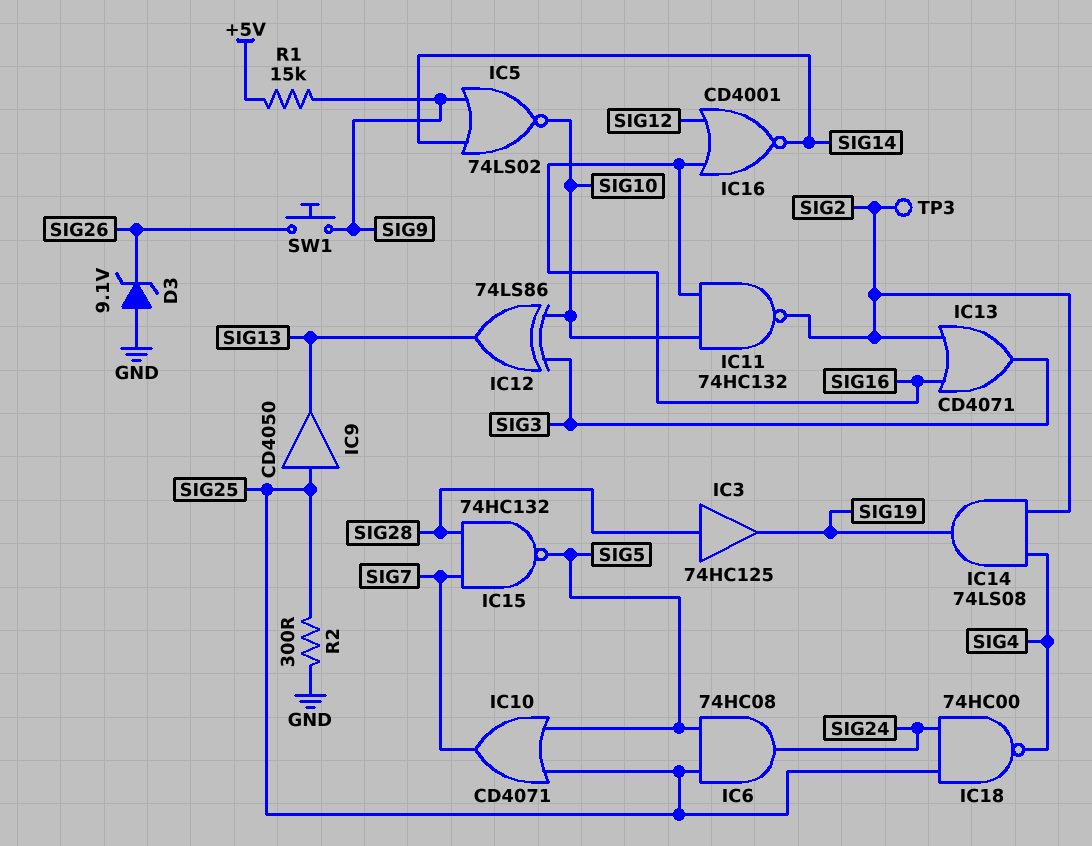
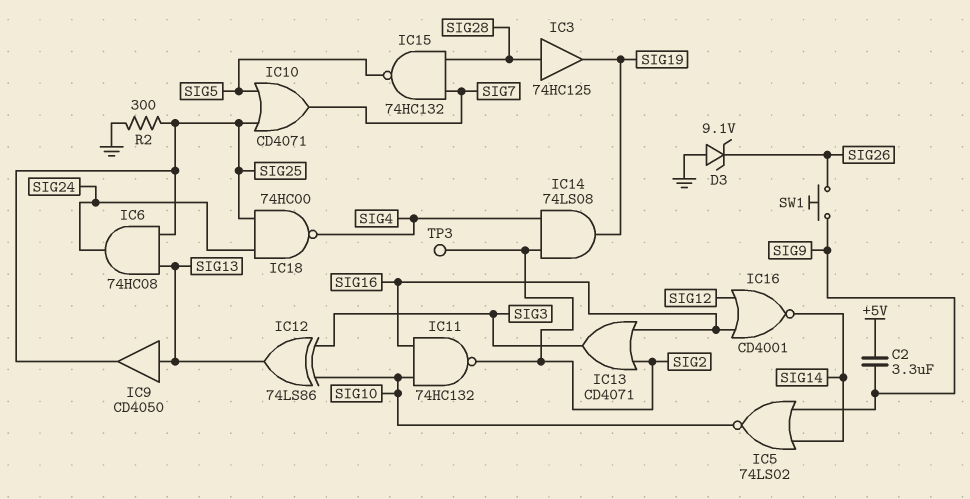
C2: none -> 3.3uF (+5V, SIG9)
IC6: AND 74HC08 (in SIG5, in SIG25, out SIG24) -> AND 74HC08 (in SIG13, in SIG25, out SIG24)
IC9: buffer CD4050 (in SIG25, out SIG13) -> buffer CD4050 (in SIG13, out SIG25)
R1: 15k (+5V, SIG9) -> none

